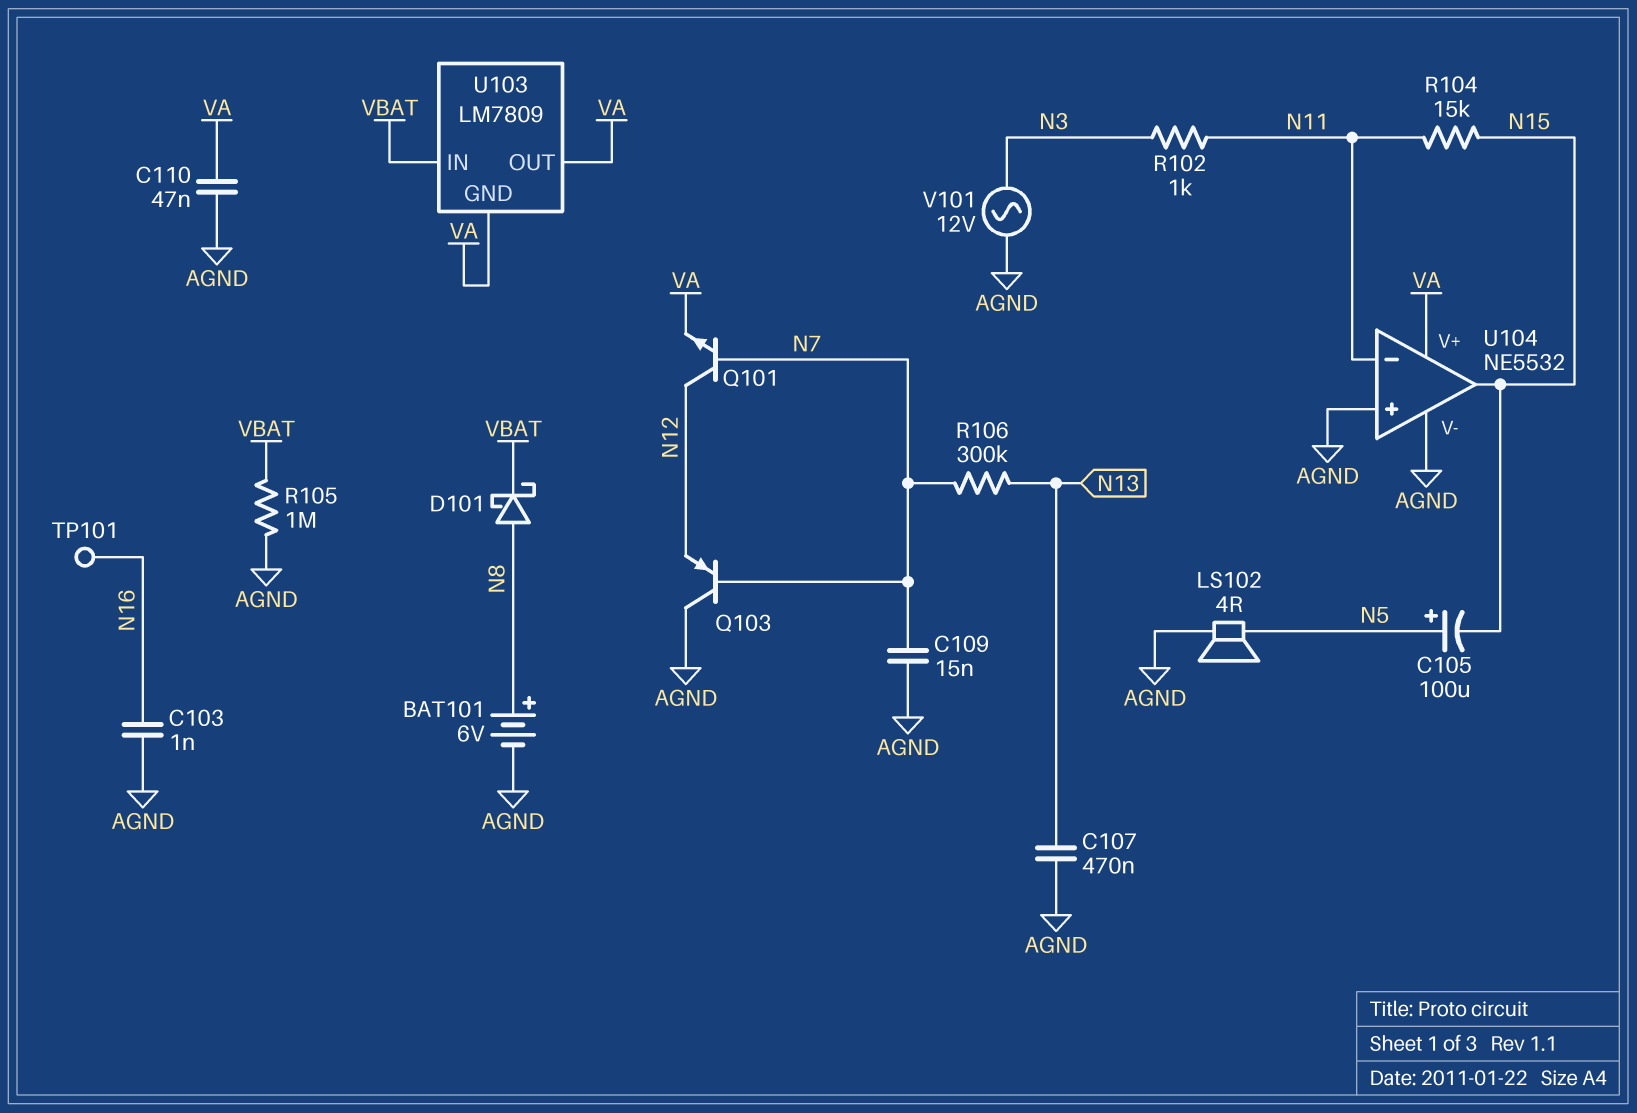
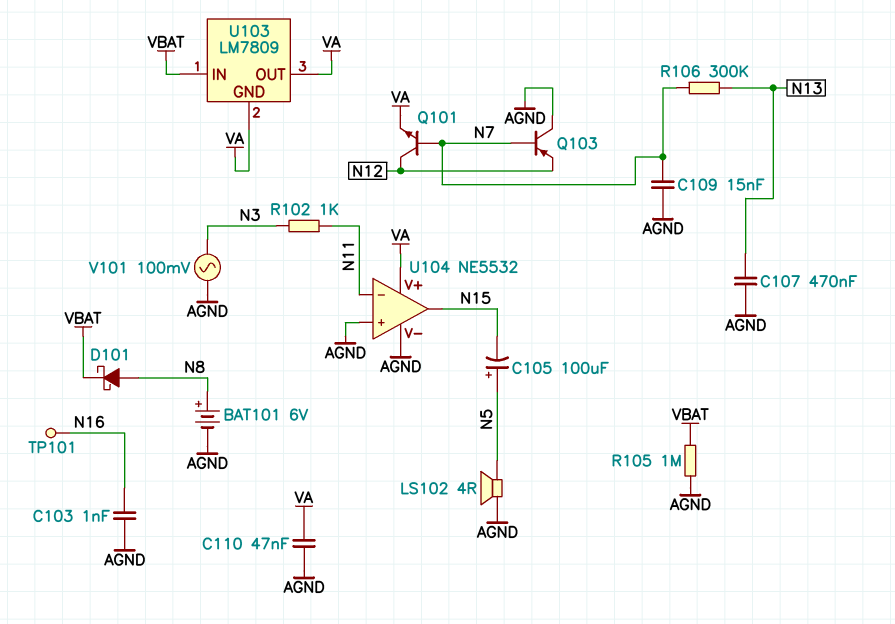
R104: 15k (N11, N15) -> none
V101: AC 12V (AGND, N3) -> AC 100mV (AGND, N3)

